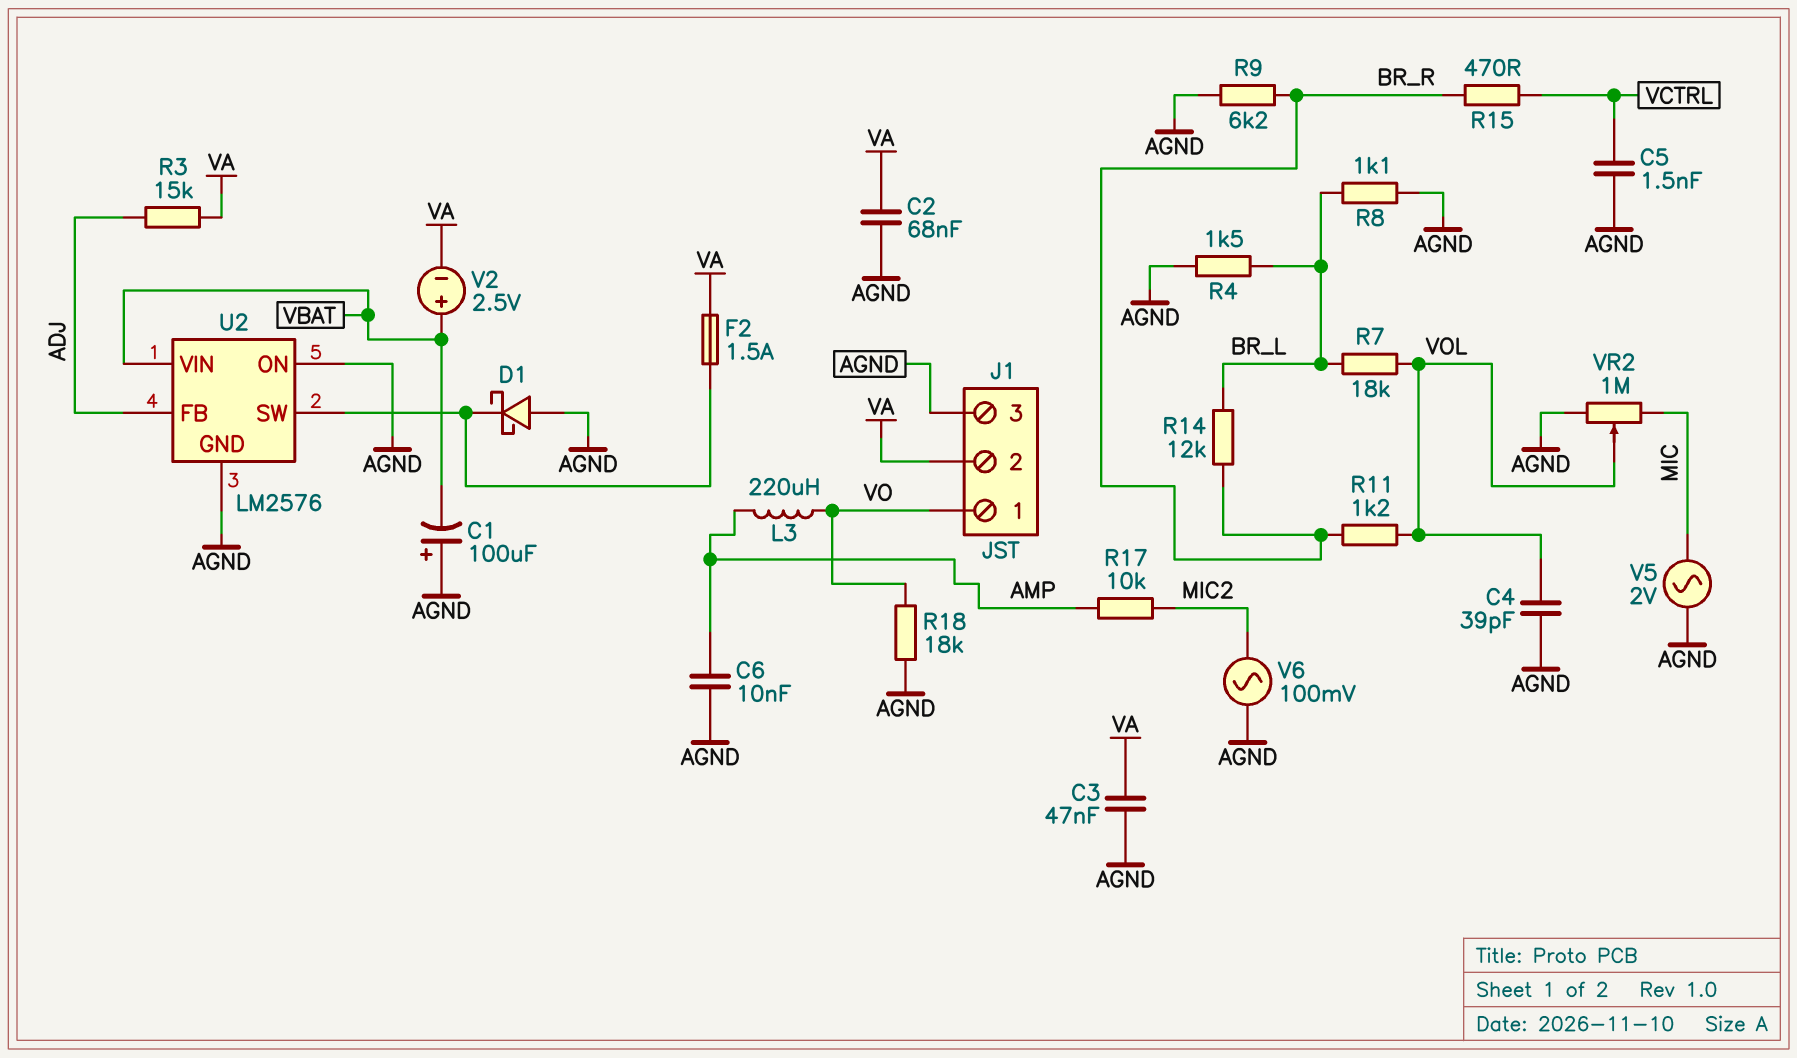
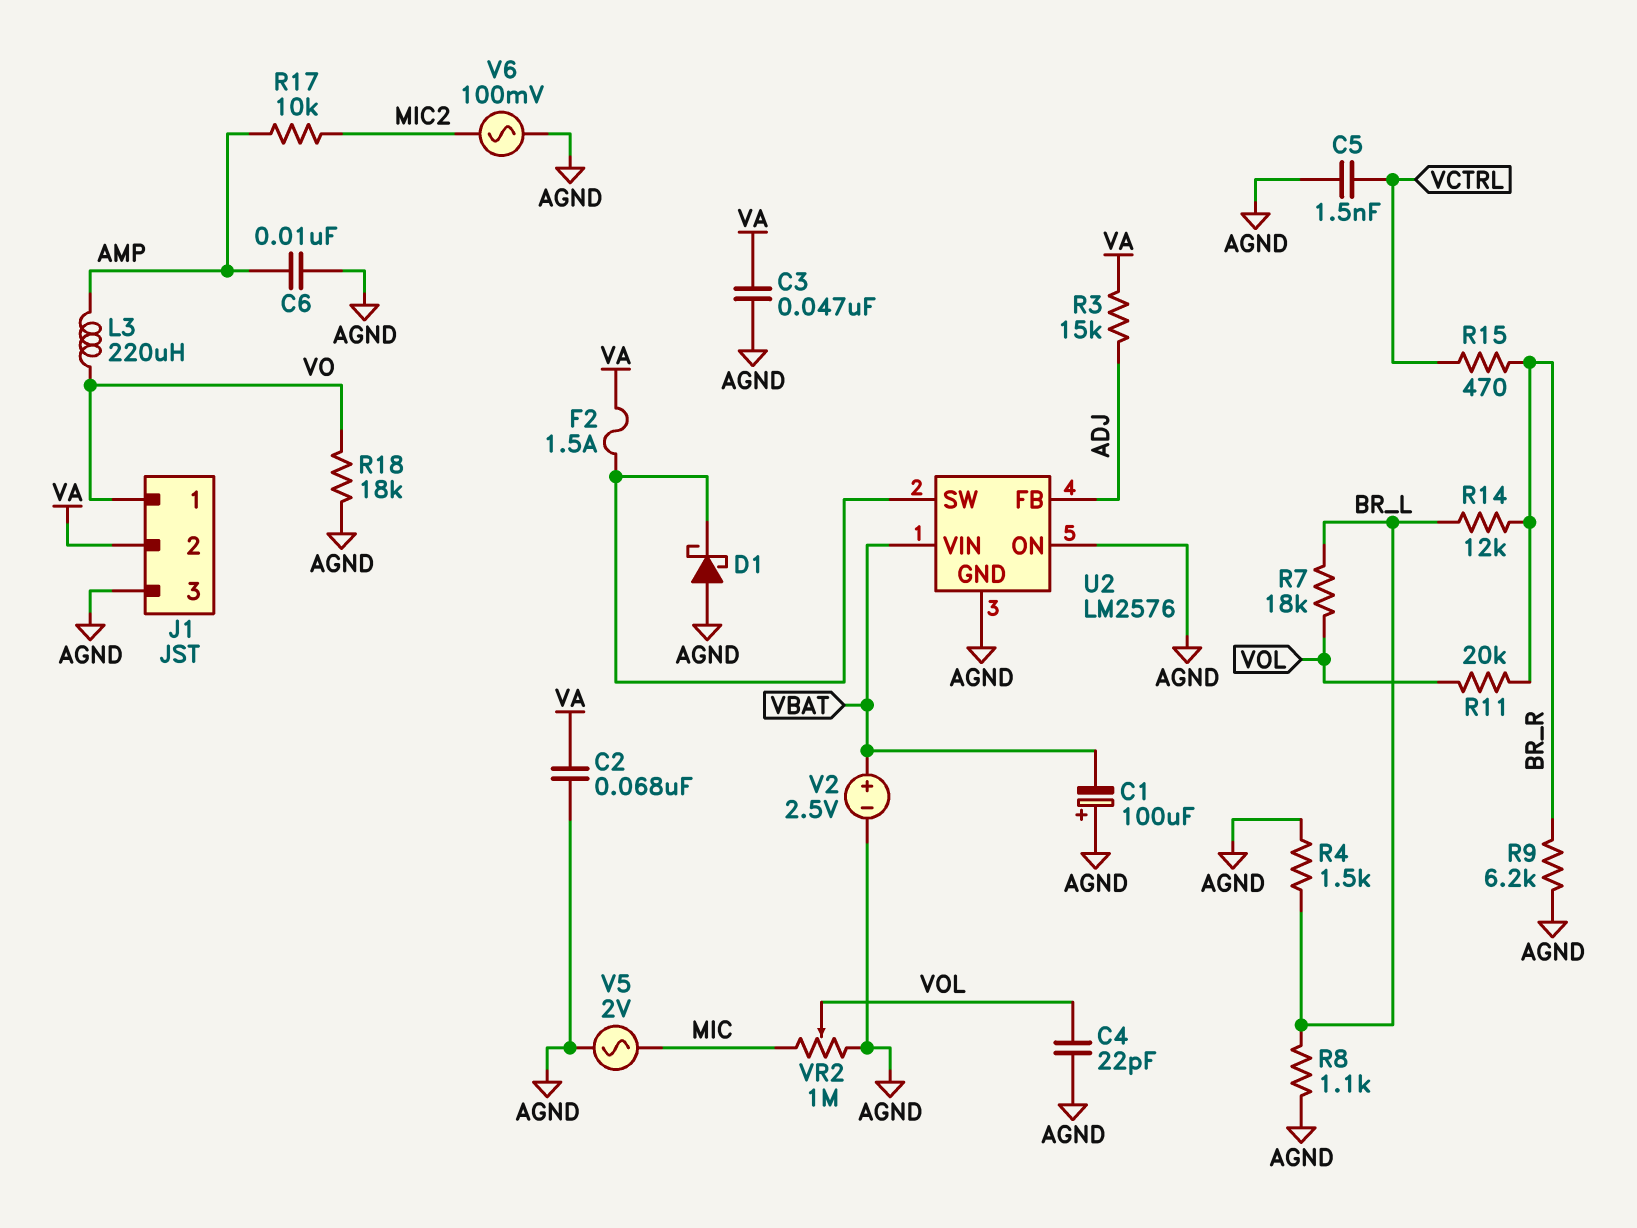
C4: 39pF (AGND, VOL) -> 22pF (AGND, VOL)
R11: 1.2k (BR_R, VOL) -> 20k (BR_R, VOL)
V2: 2.5V (plus VBAT, minus VA) -> 2.5V (plus VBAT, minus AGND)

